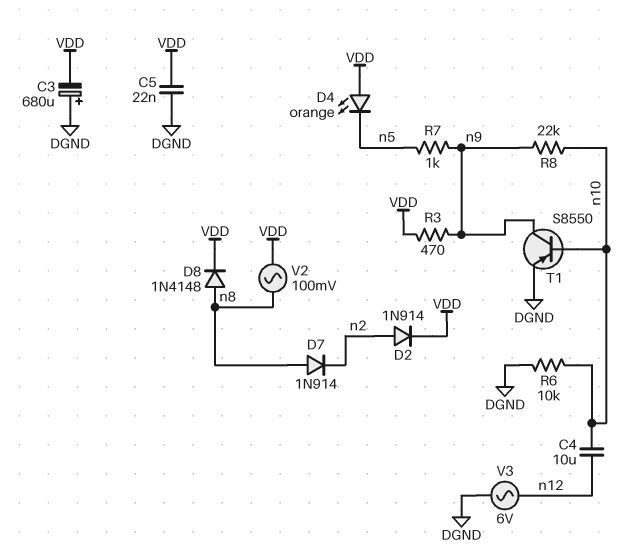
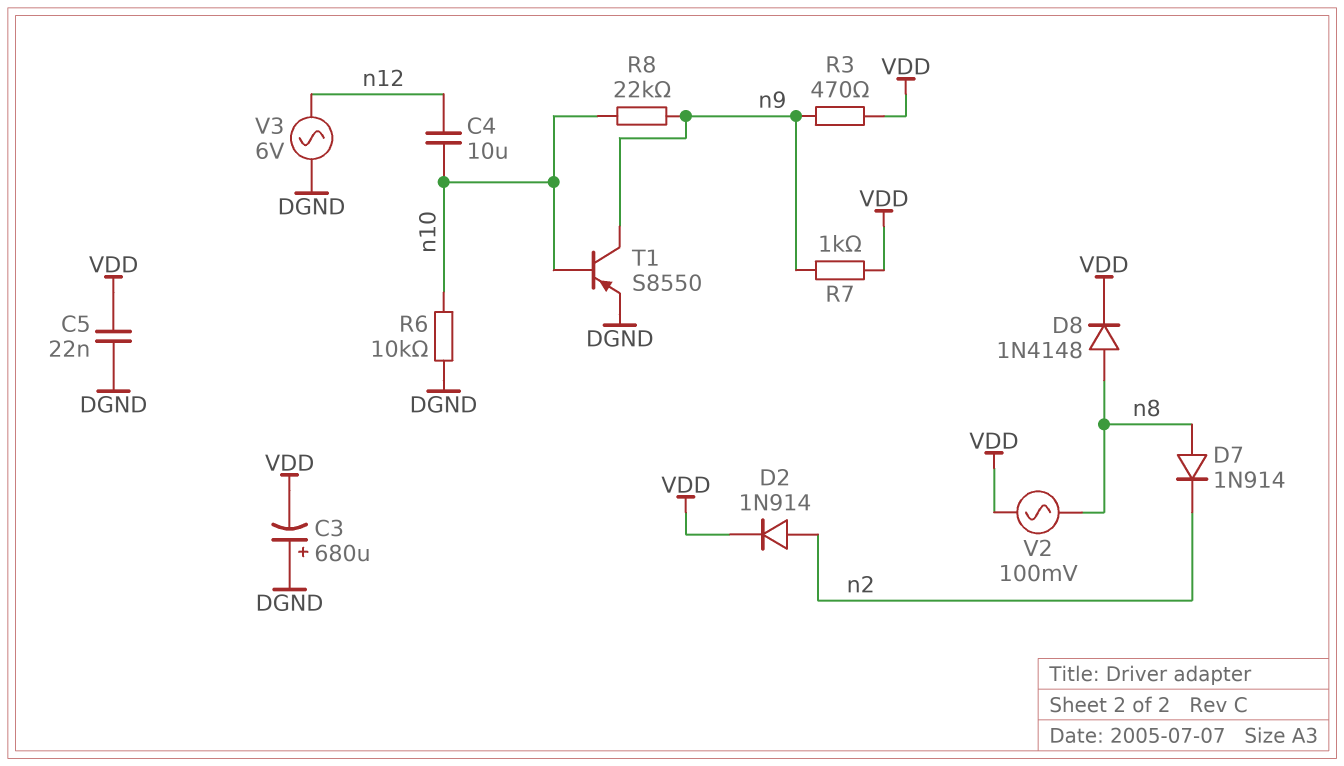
D4: LED orange (A VDD, K n5) -> none
R7: 1k (n5, n9) -> 1k (VDD, n9)

